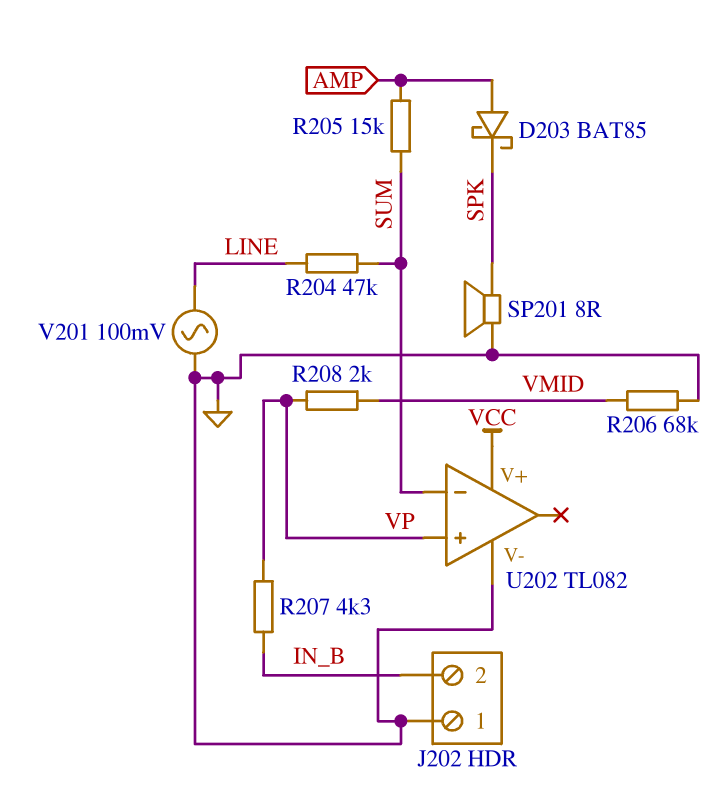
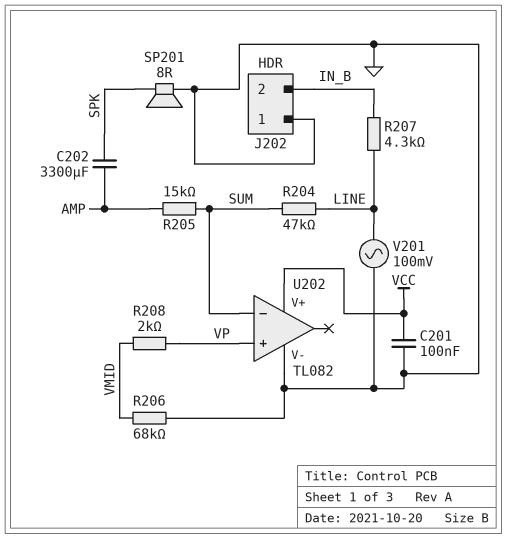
C201: none -> 100nF (GND, VCC)
C202: none -> 3300uF (AMP, SPK)
D203: schottky BAT85 (A AMP, K SPK) -> none
R207: 4.3k (IN_B, VP) -> 4.3k (IN_B, LINE)

